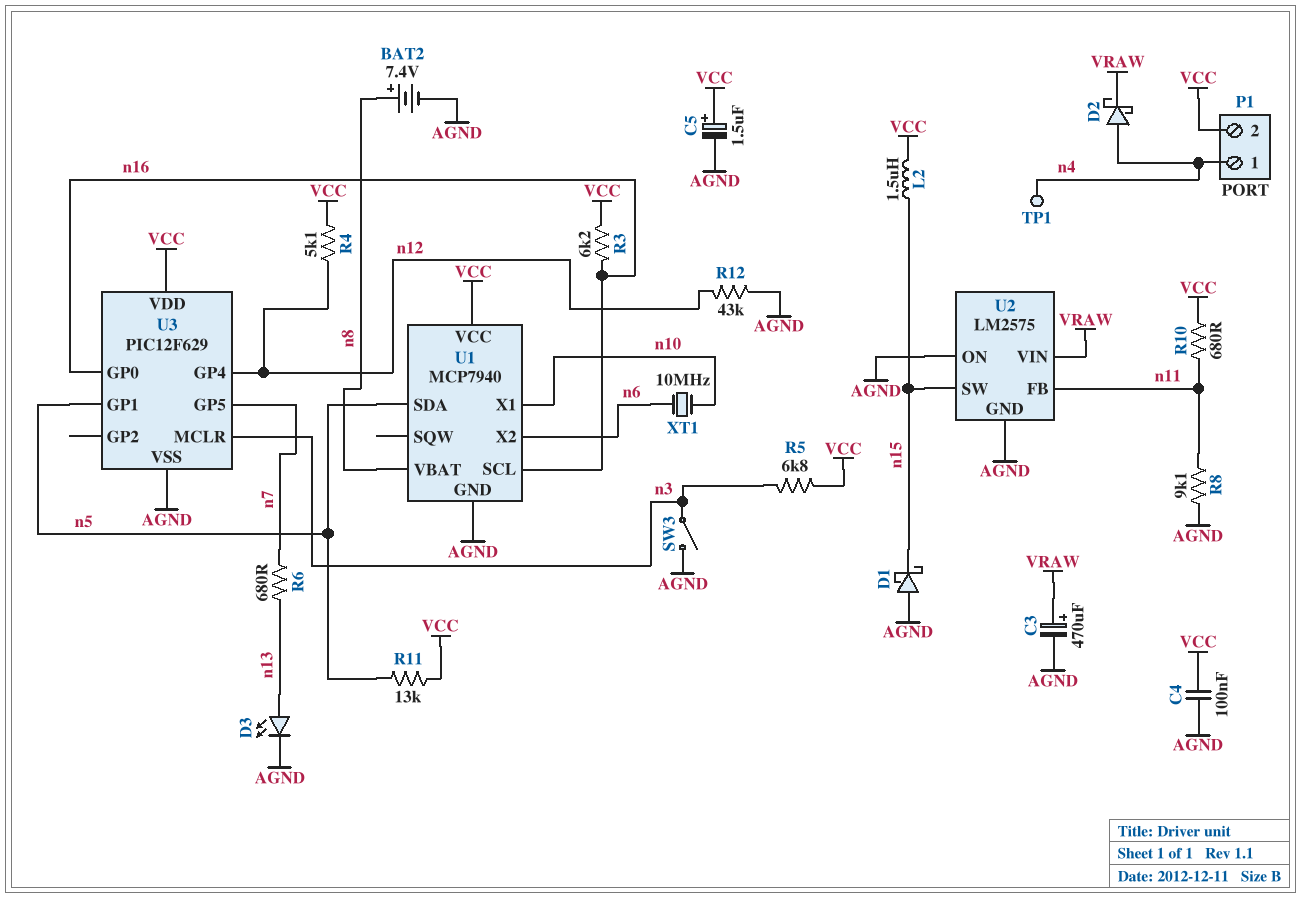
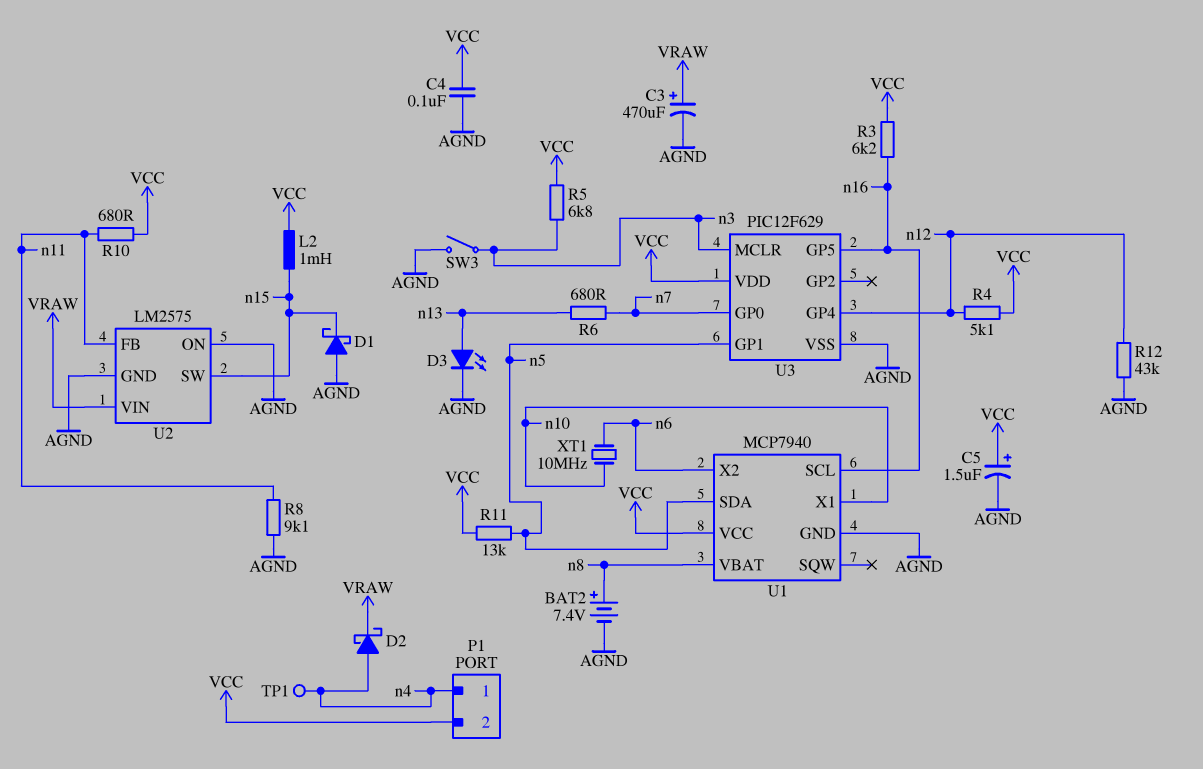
L2: 1.5uH (VCC, n15) -> 1mH (VCC, n15)
U3 pin GP0: n16 -> n7
U3 pin GP5: n7 -> n16

